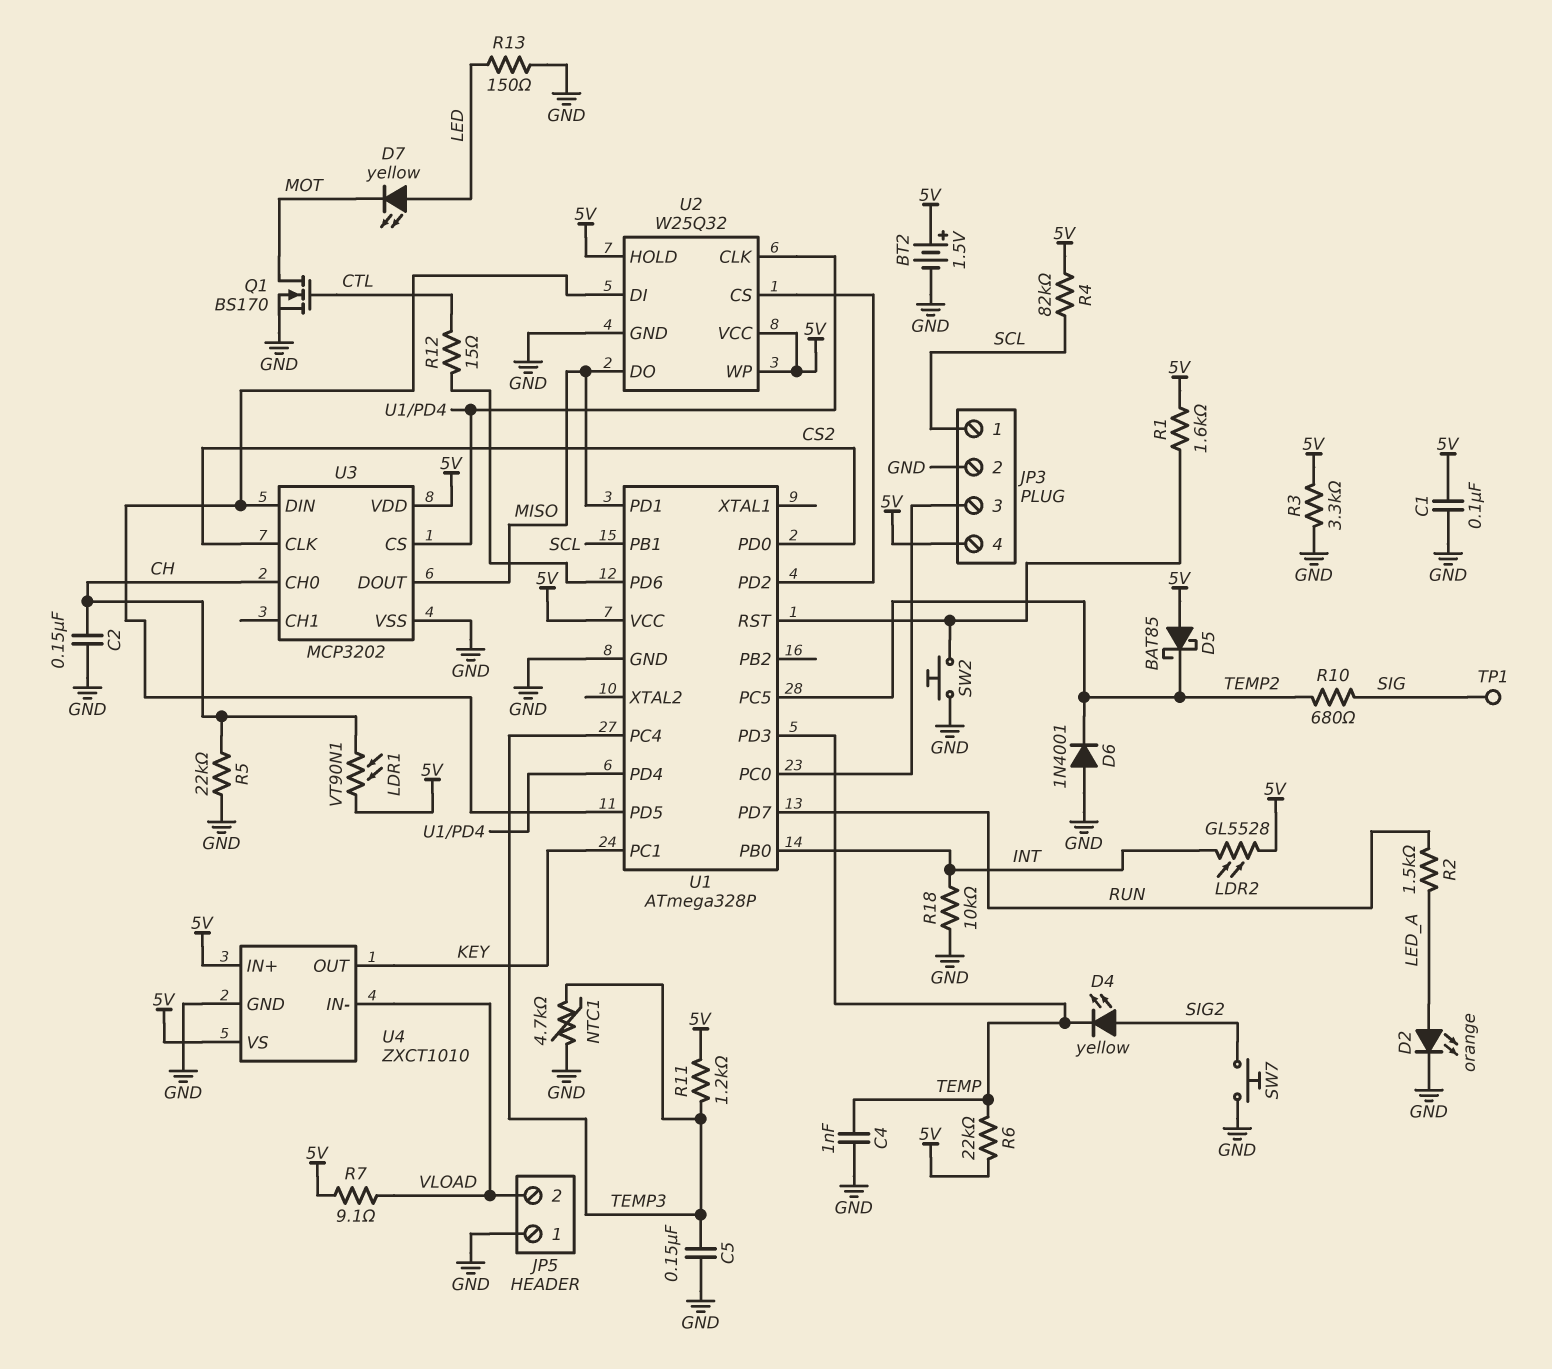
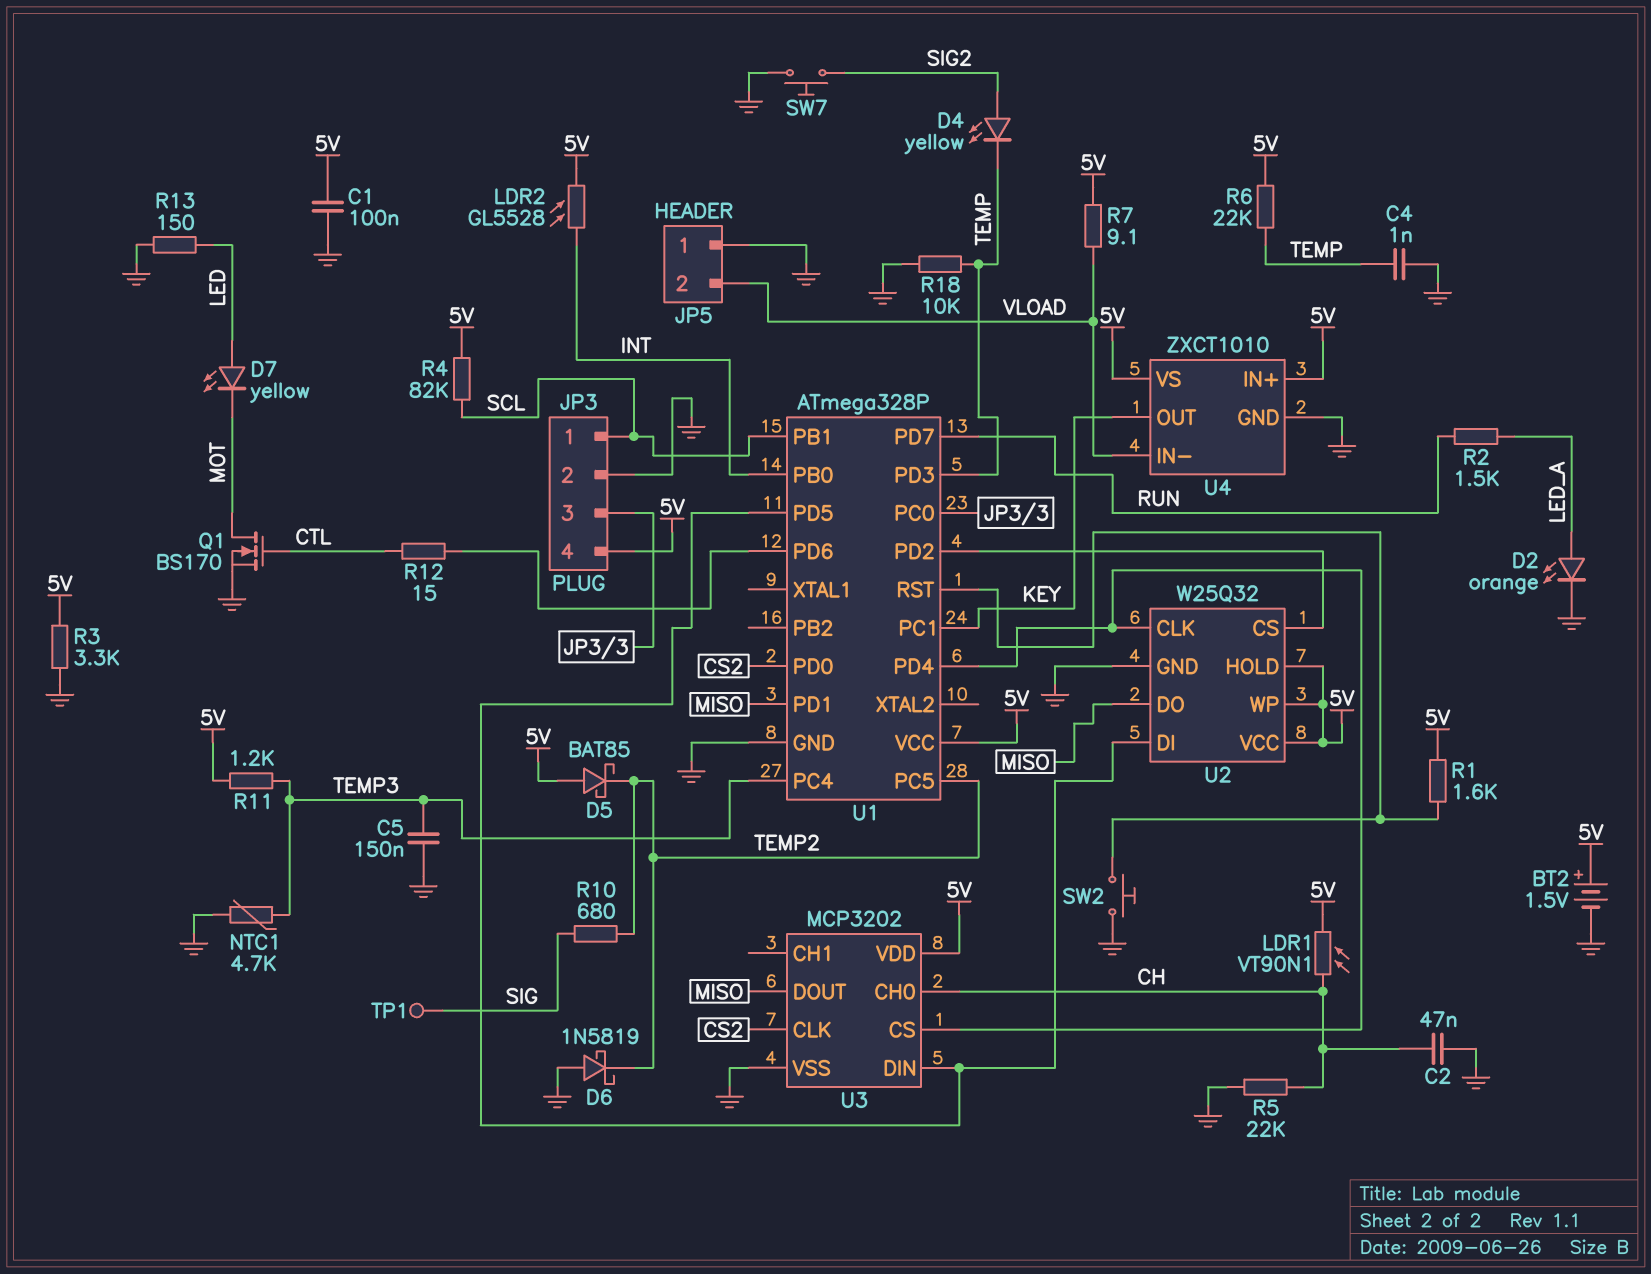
C2: 150nF (CH, GND) -> 47nF (CH, GND)
D6: diode 1N4001 (A GND, K TEMP2) -> schottky 1N5819 (A GND, K TEMP2)
R18: 10k (GND, INT) -> 10k (GND, TEMP)

